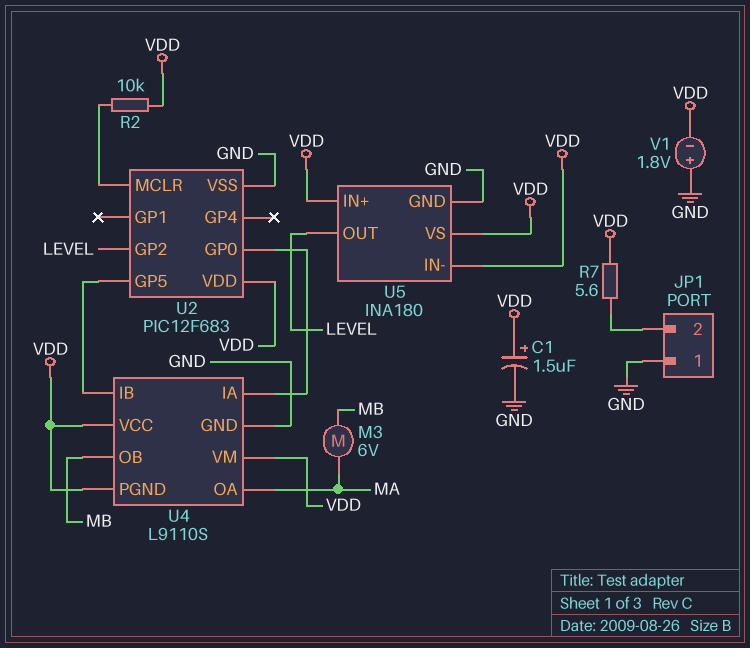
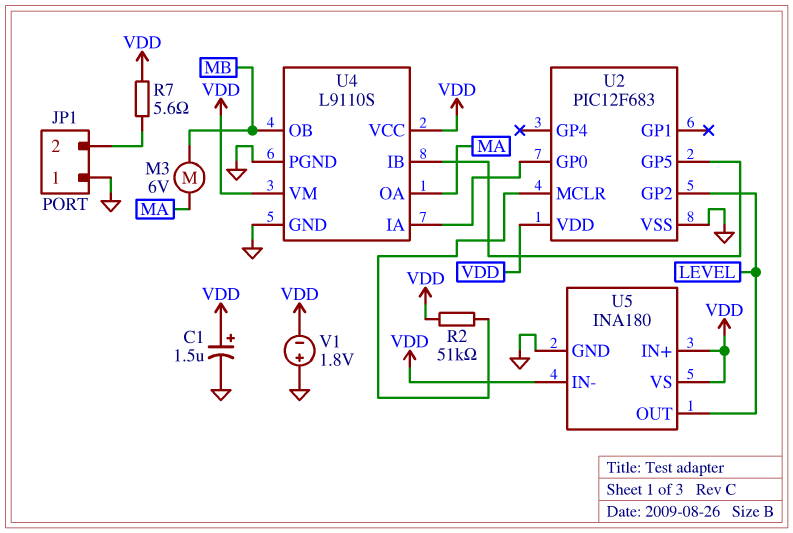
R2: 10k (U2/MCLR, VDD) -> 51k (U2/MCLR, VDD)
U4 pin PGND: VDD -> GND

